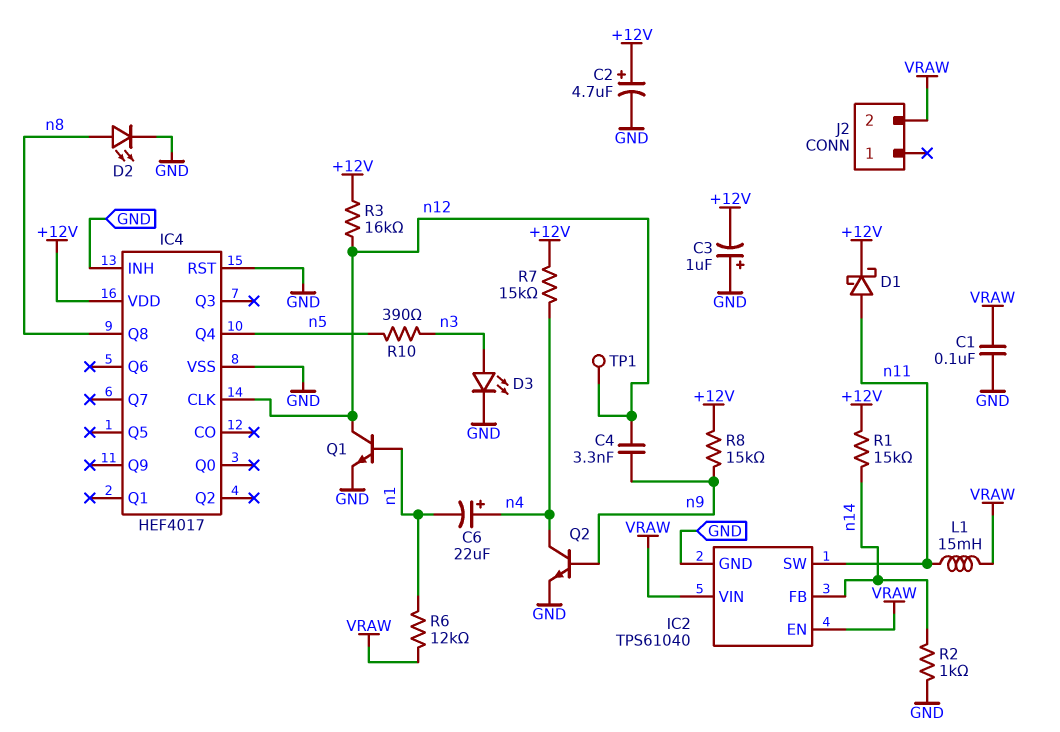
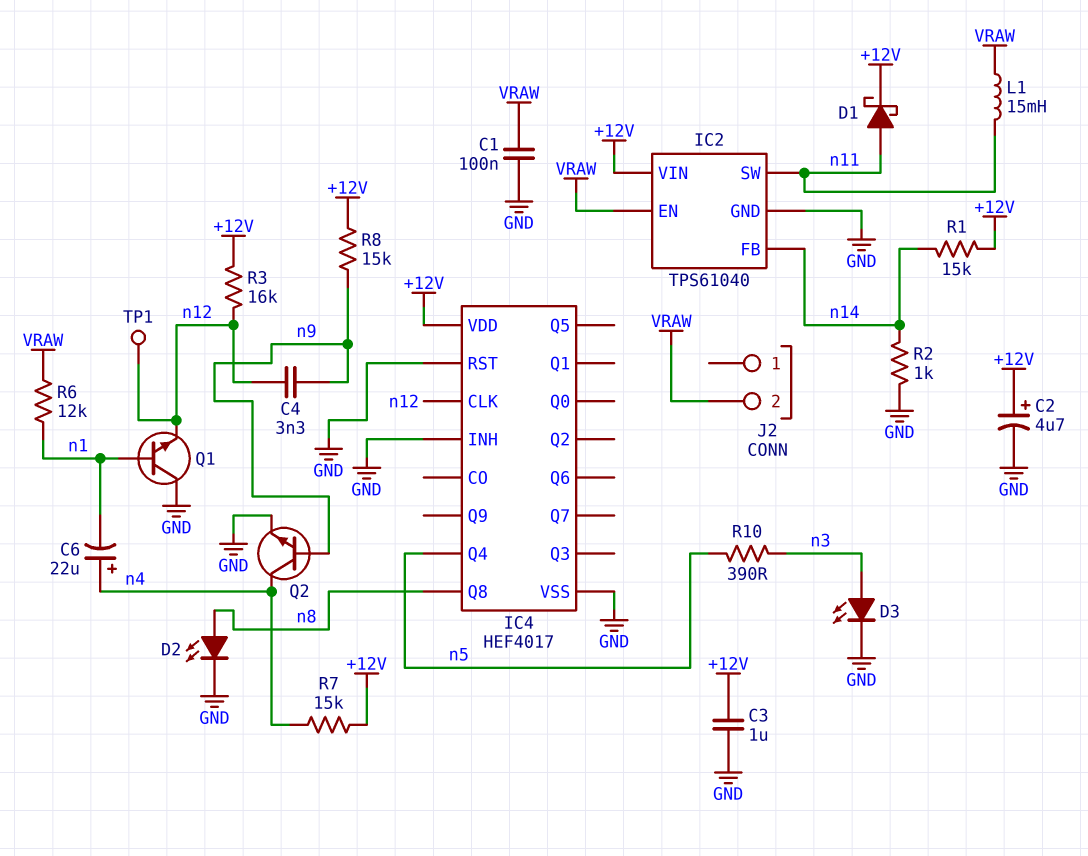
C3: 1uF (plus GND, minus +12V) -> 1uF (+12V, GND)
IC2 pin VIN: VRAW -> +12V
Q1: NPN (B n1, C n12, E GND) -> NPN (B n1, C GND, E n12)

